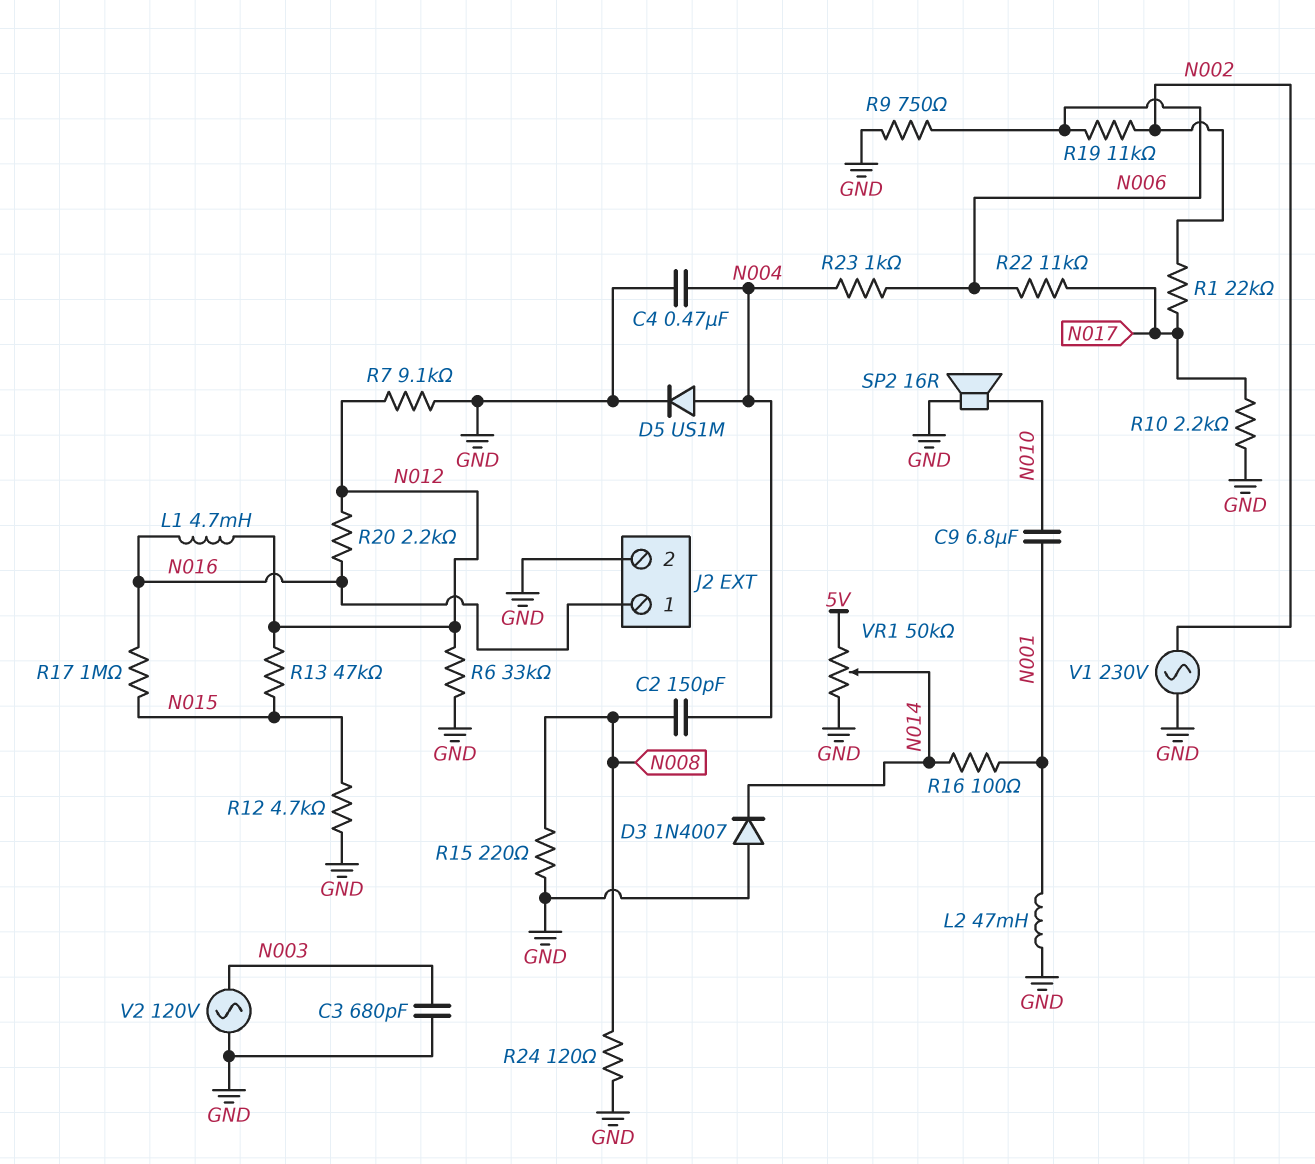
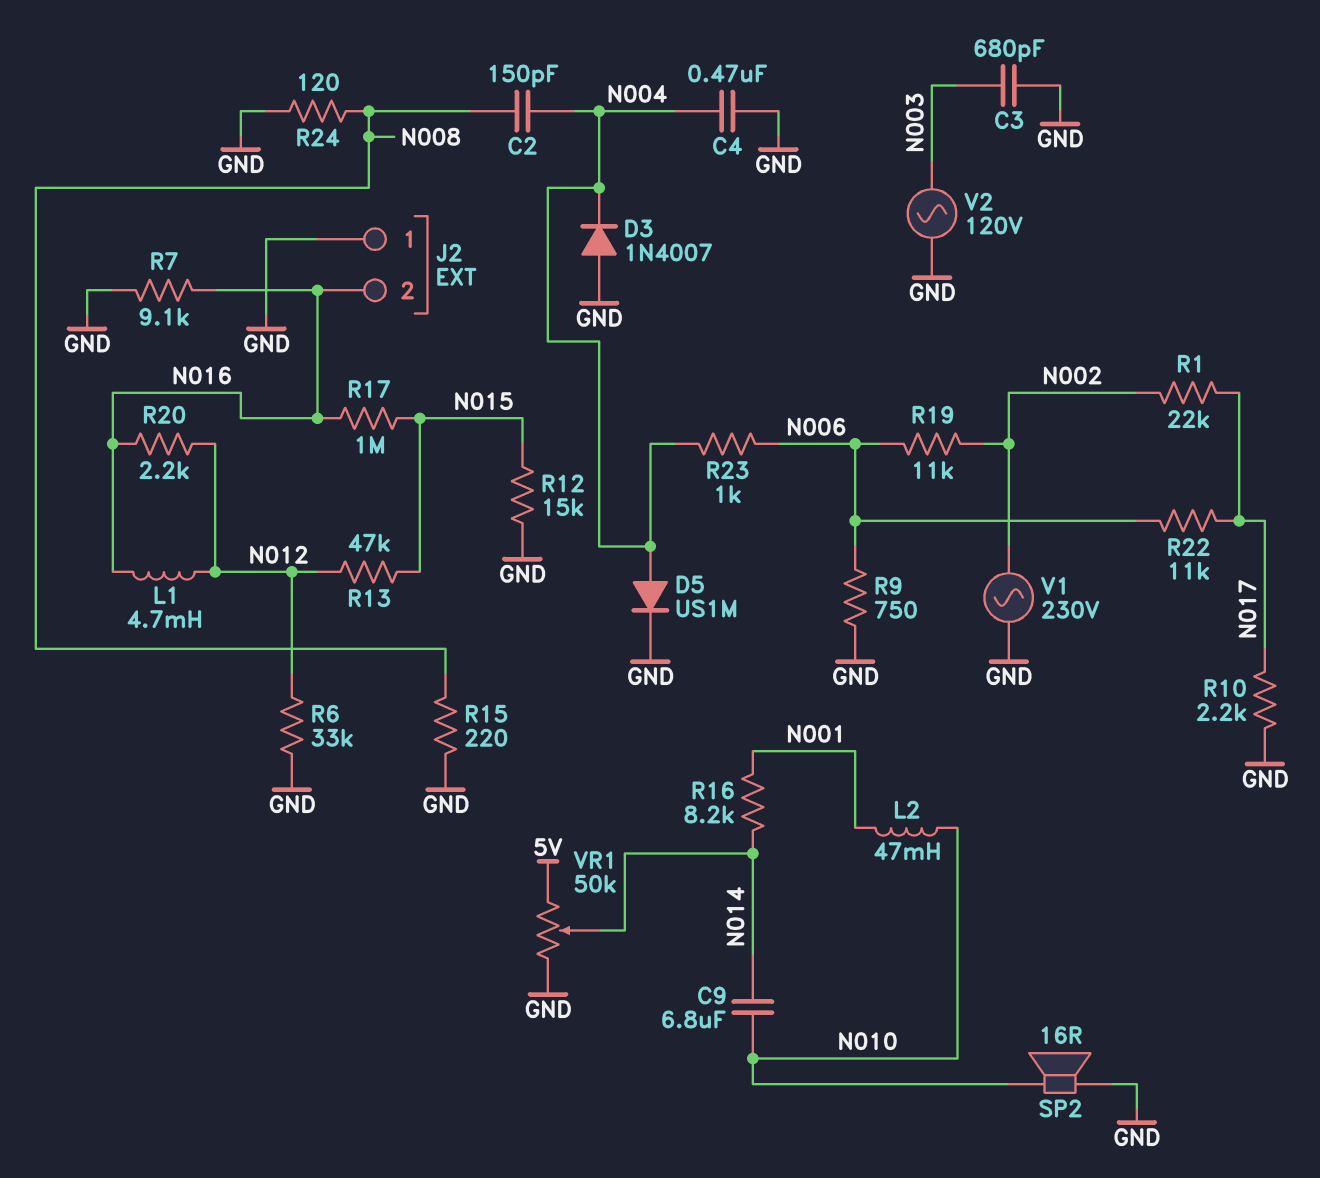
C9: 6.8uF (N001, N010) -> 6.8uF (N010, N014)
D3: diode 1N4007 (A GND, K N014) -> diode 1N4007 (A GND, K N004)
J2 pin 1: N016 -> GND
J2 pin 2: GND -> N016
L2: 47mH (GND, N001) -> 47mH (N001, N010)
R7: 9.1k (GND, N012) -> 9.1k (GND, N016)
R12: 4.7k (GND, N015) -> 15k (GND, N015)
R16: 100 (N001, N014) -> 8.2k (N001, N014)

